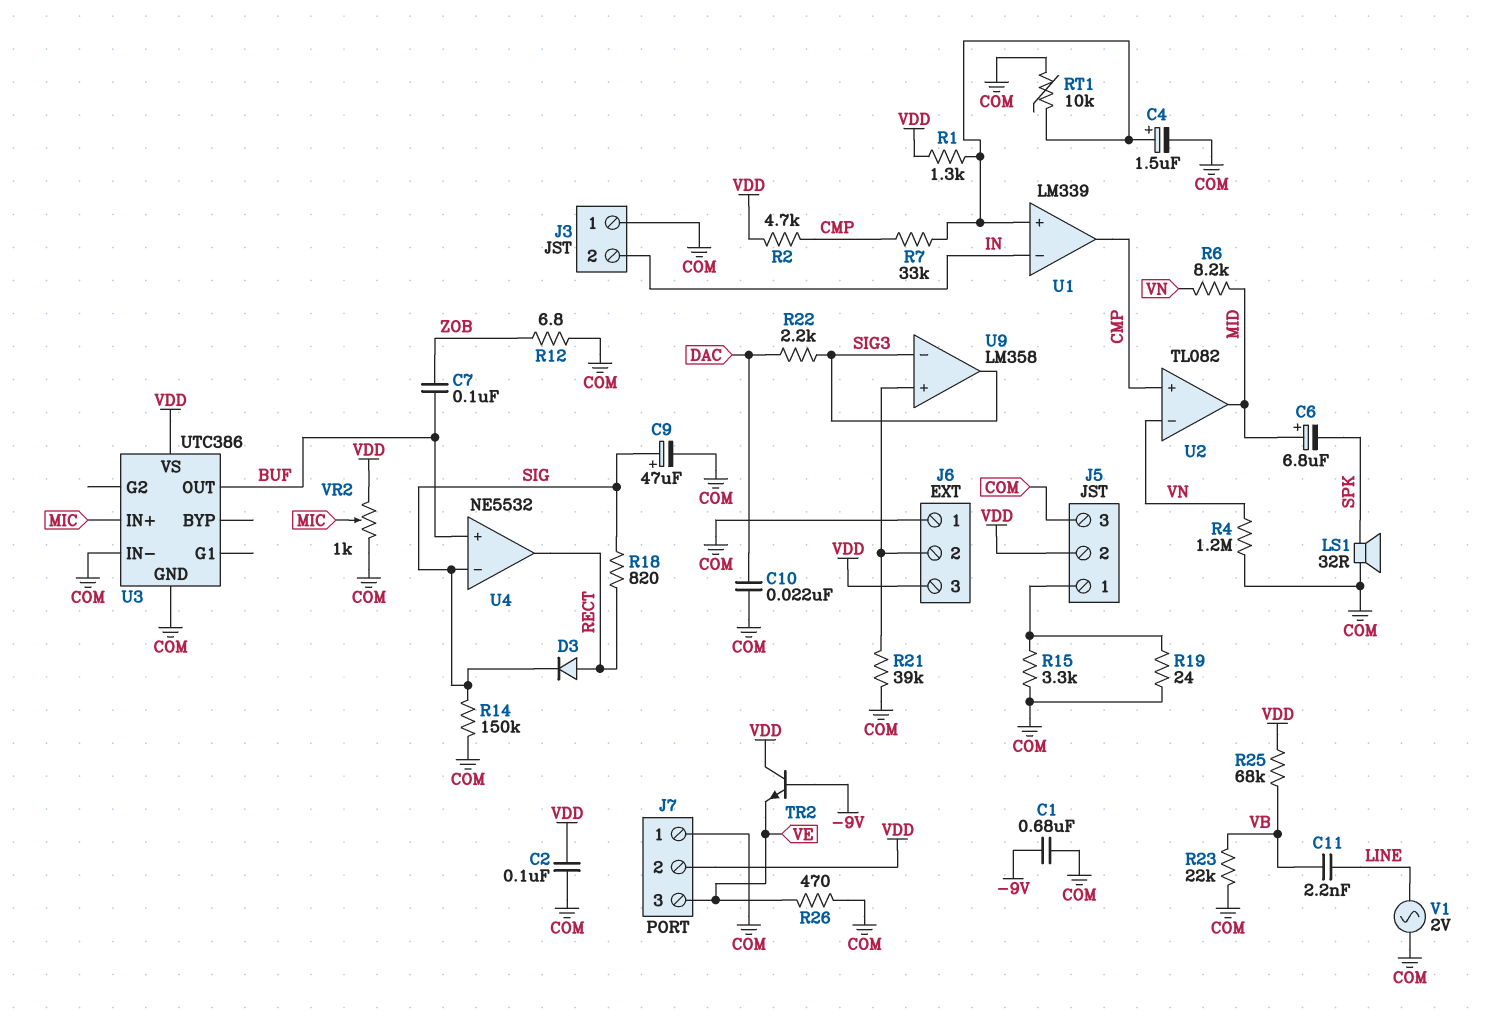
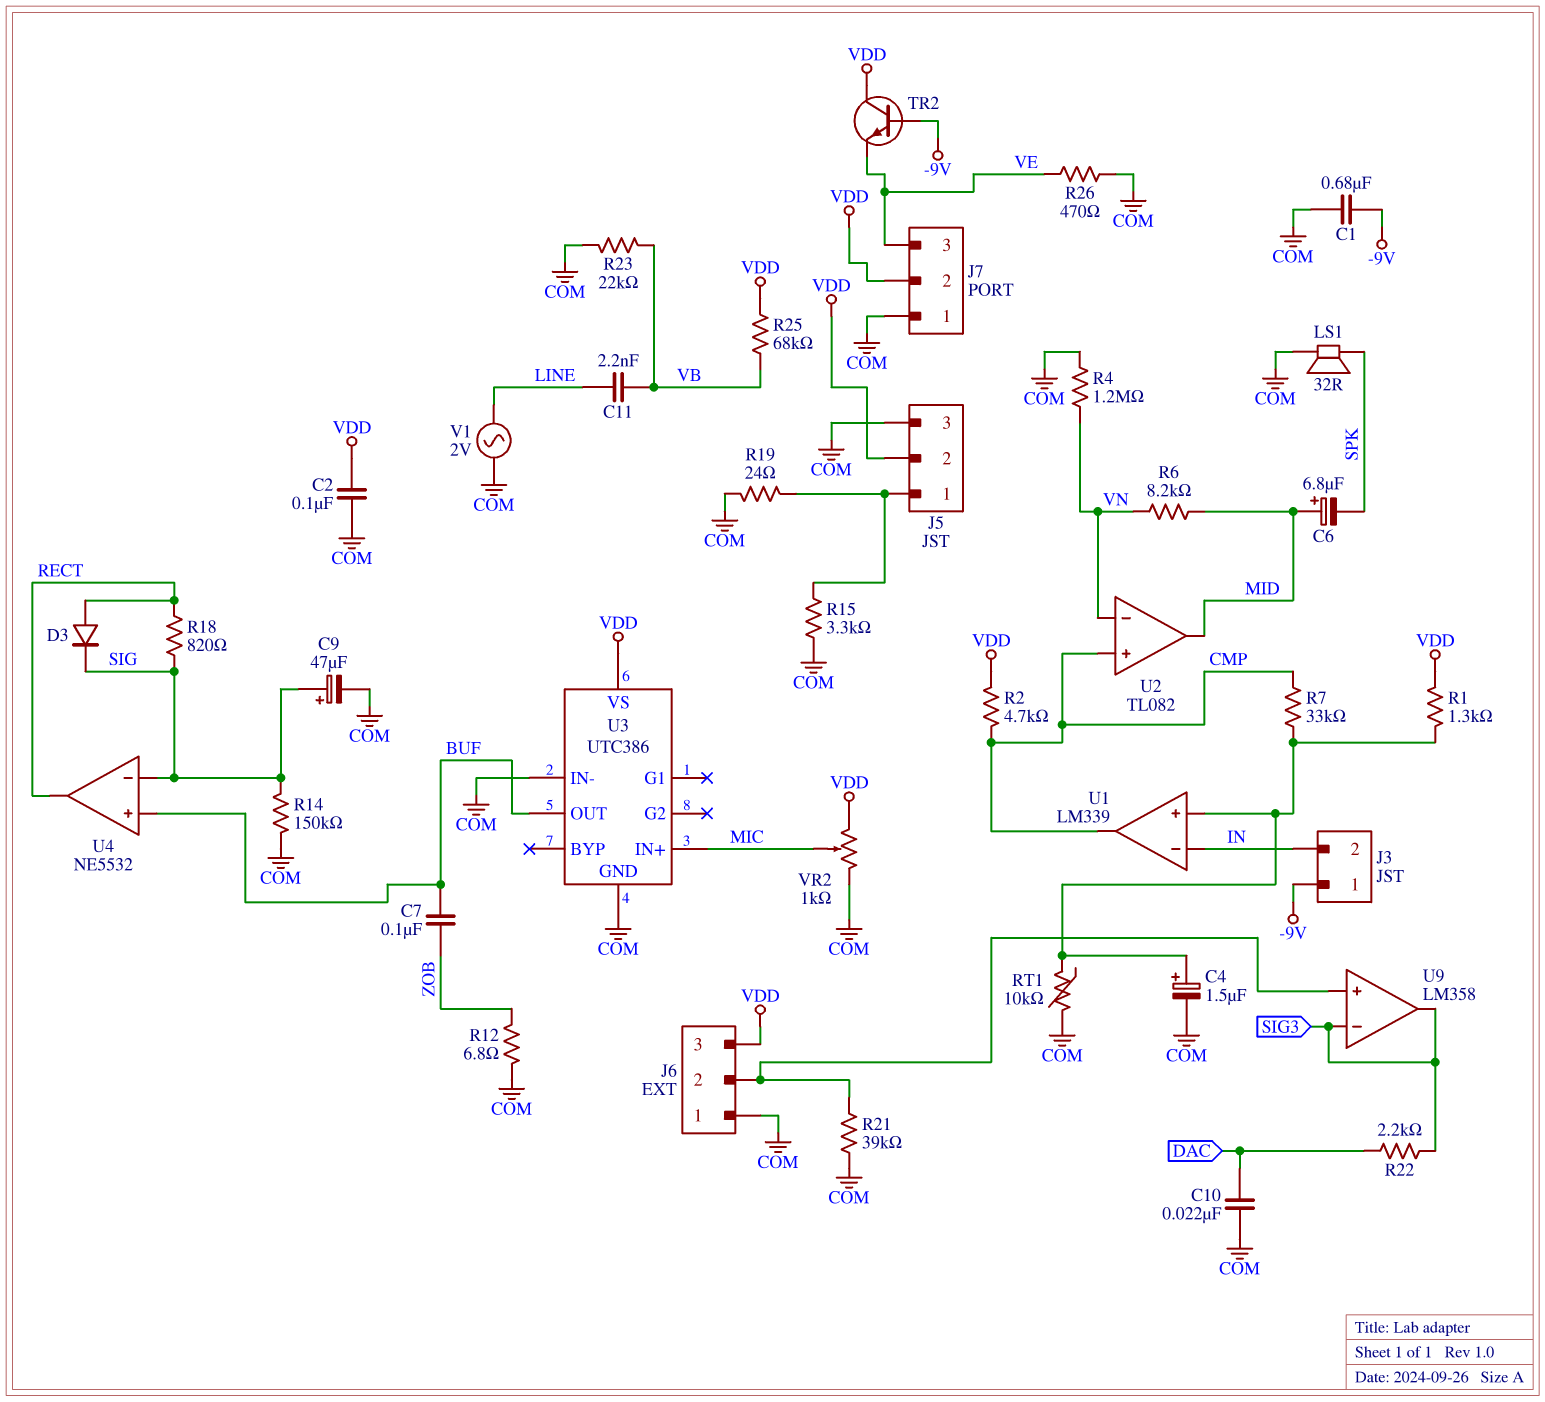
J3 pin 1: COM -> -9V

